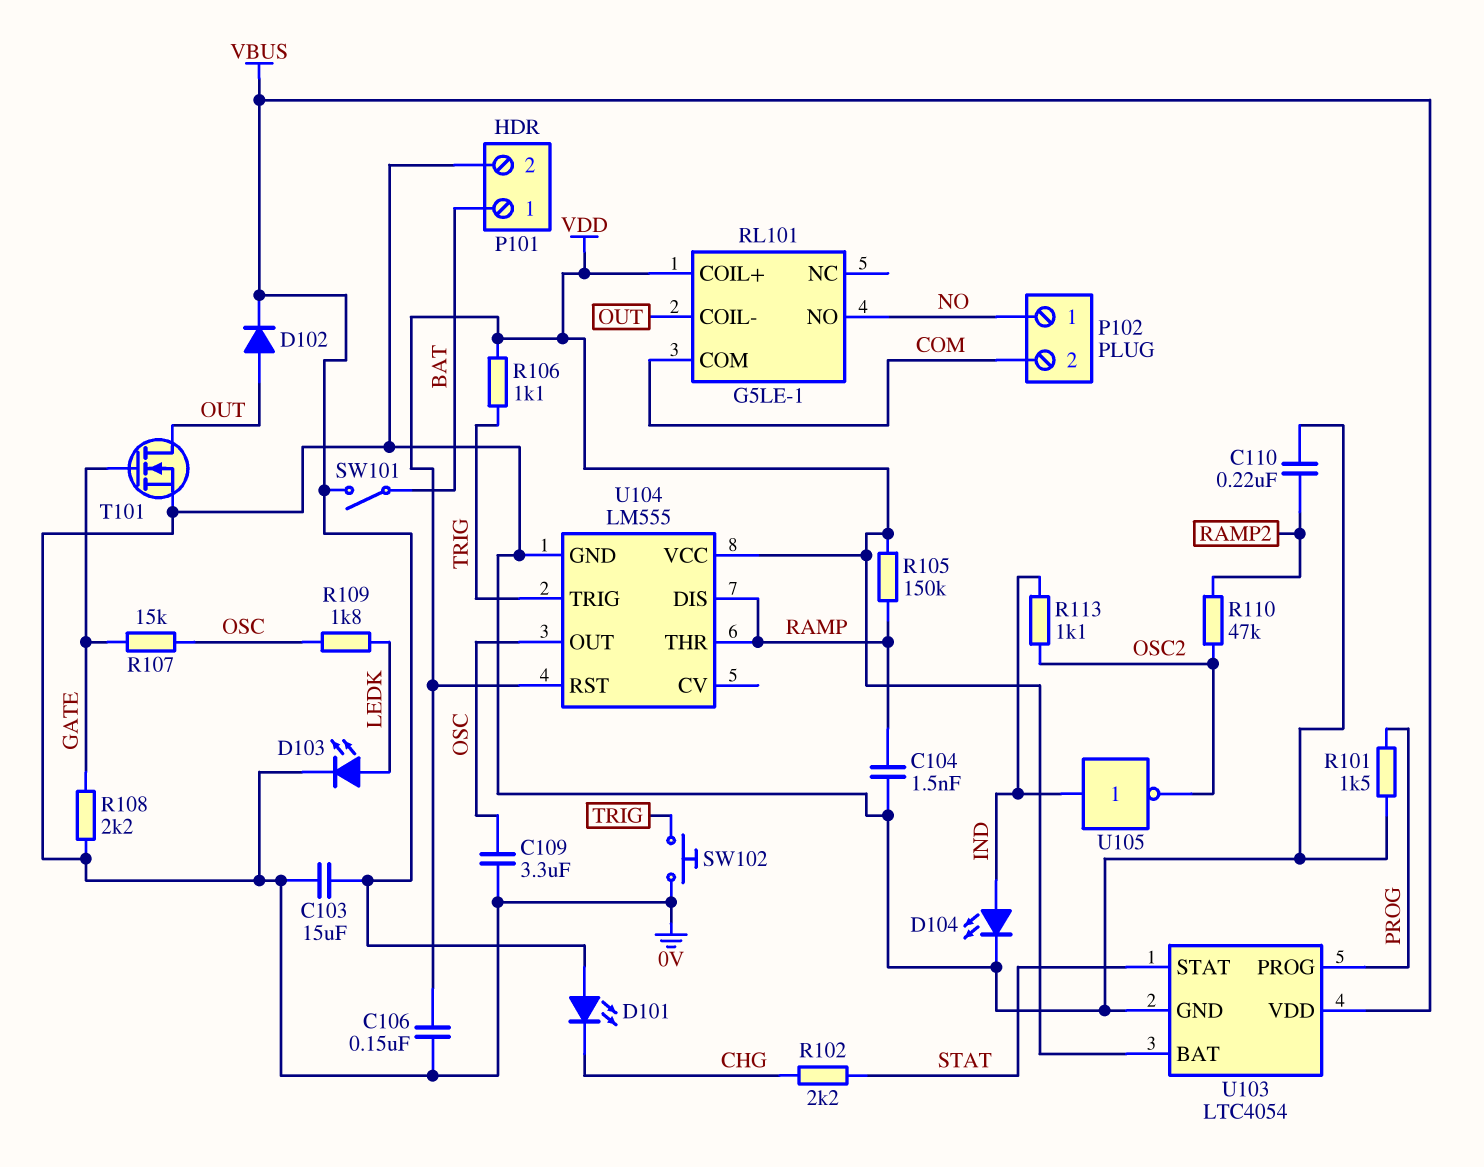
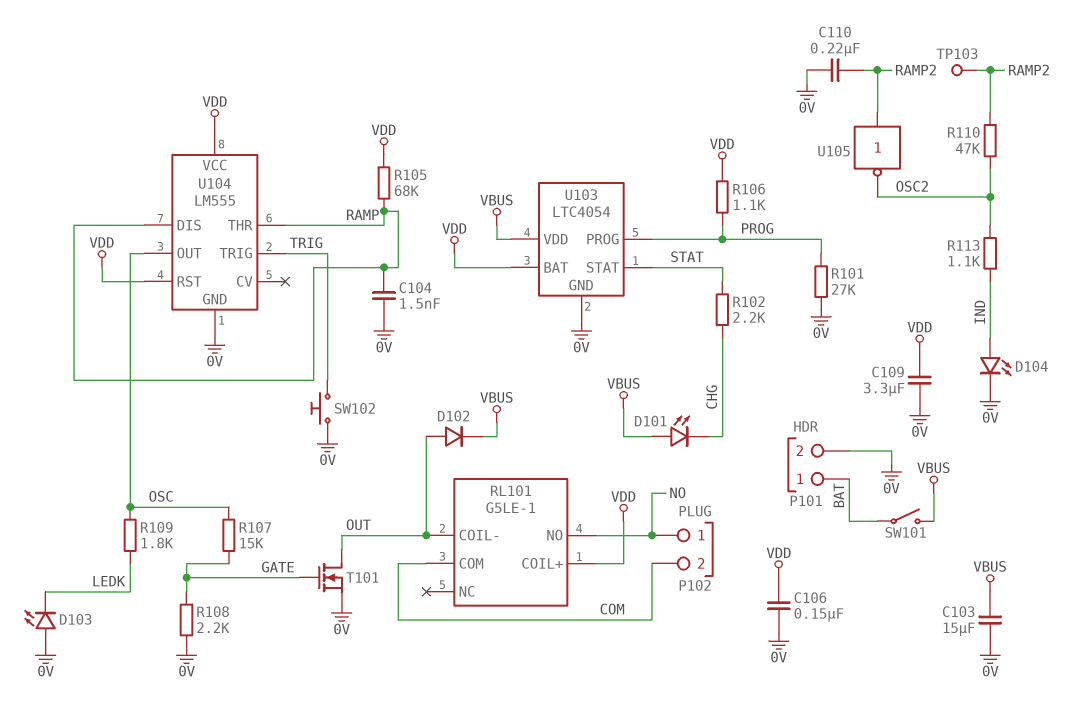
C109: 3.3uF (0V, OSC) -> 3.3uF (0V, VDD)
D103: LED (A LEDK, K 0V) -> LED (A 0V, K LEDK)
R101: 1.5k (0V, PROG) -> 27k (0V, PROG)
R105: 150k (RAMP, VDD) -> 68k (RAMP, VDD)
R106: 1.1k (TRIG, VDD) -> 1.1k (PROG, VDD)
TP103: none -> test point (RAMP2)
U105: NOT (in IND, out OSC2) -> NOT (in RAMP2, out OSC2)

